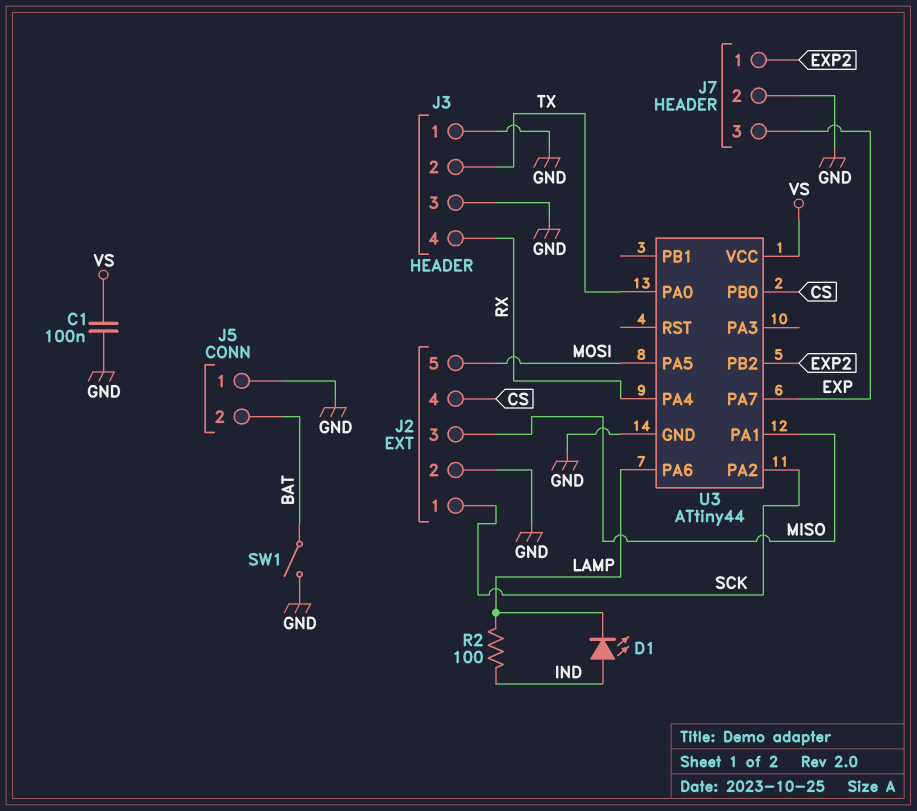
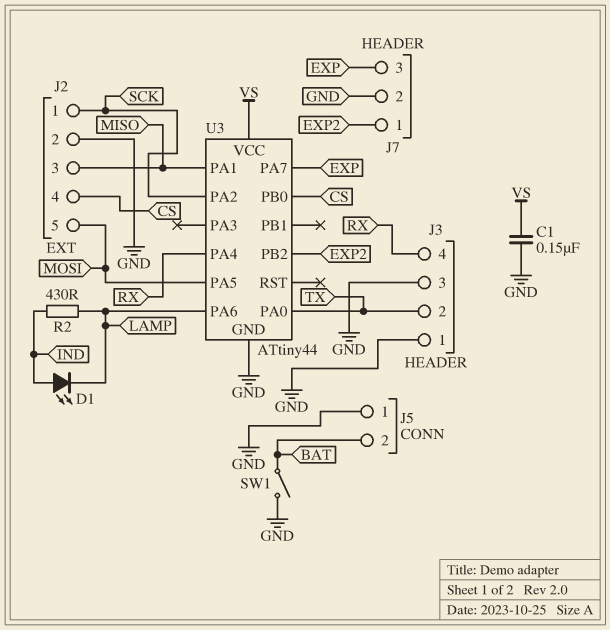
C1: 100nF (GND, VS) -> 150nF (GND, VS)
R2: 100 (IND, LAMP) -> 430 (IND, LAMP)

